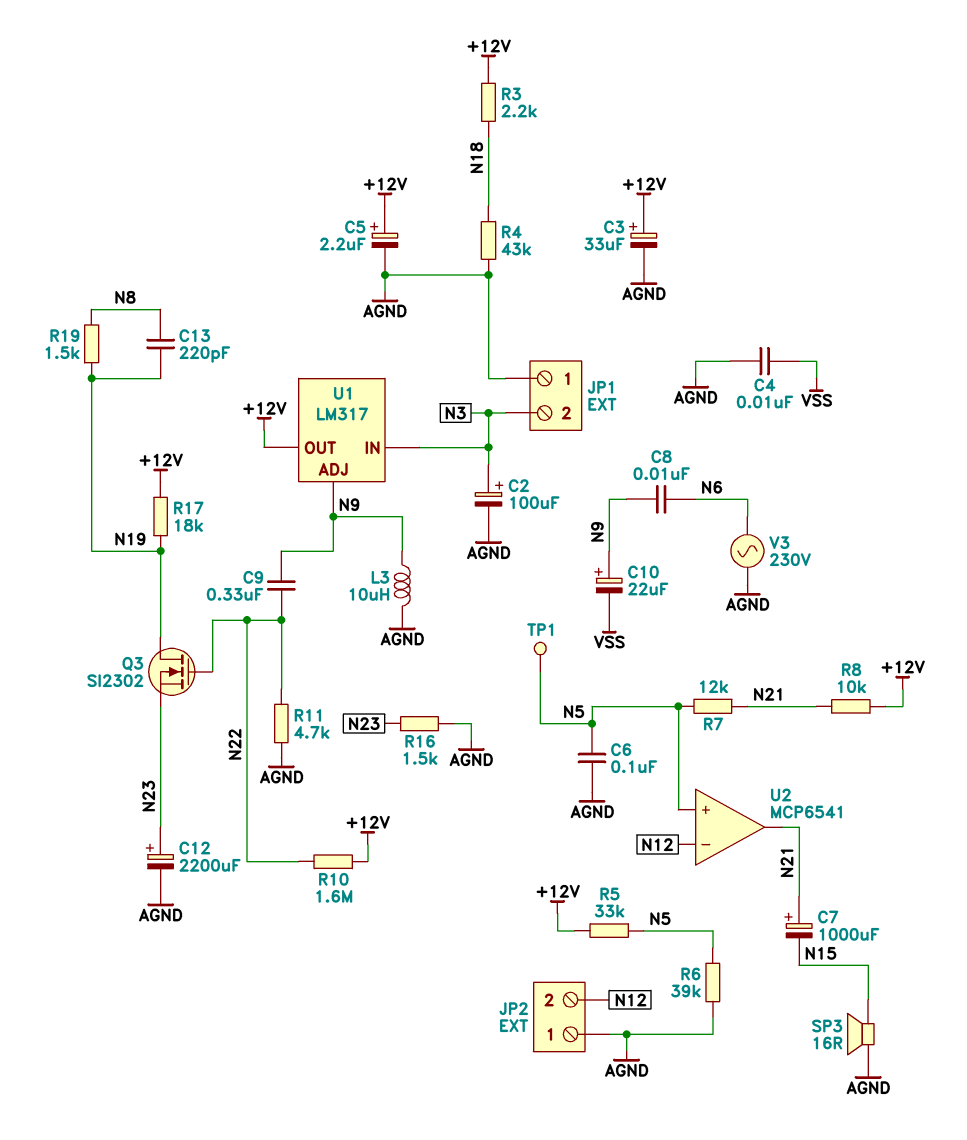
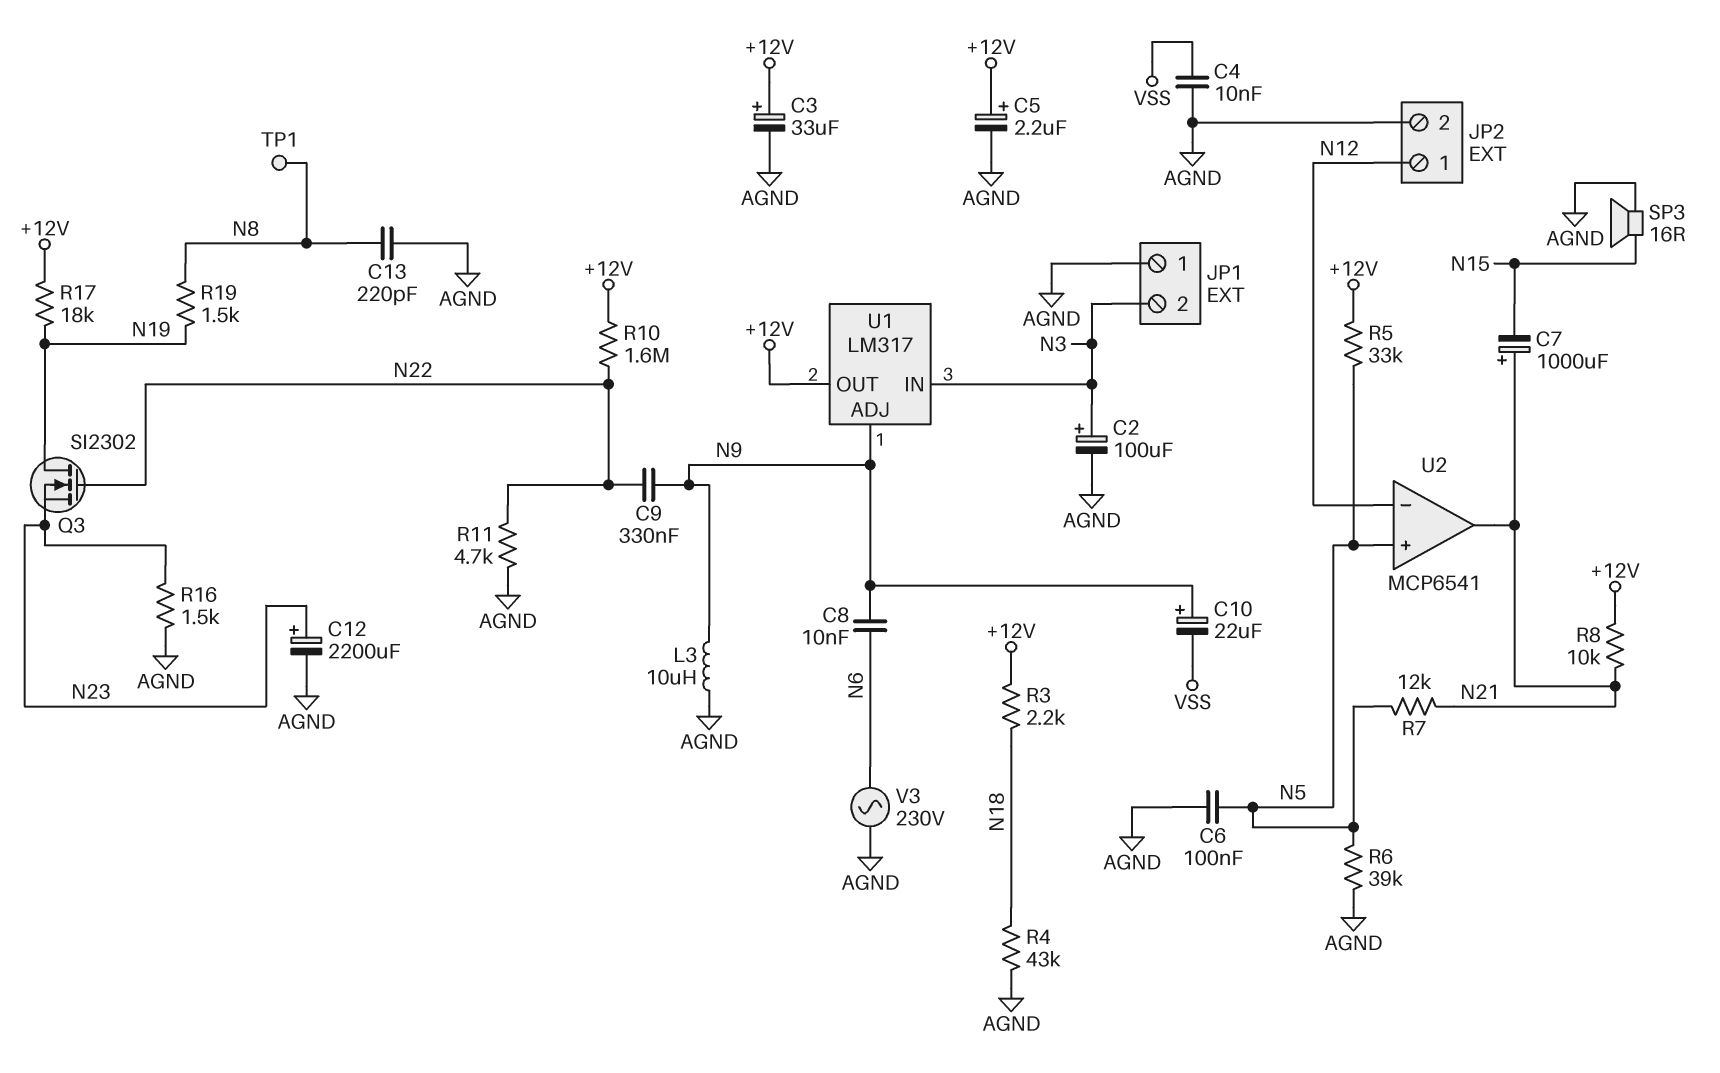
C13: 220pF (N8, N19) -> 220pF (AGND, N8)
JP2 pin 1: AGND -> N12
JP2 pin 2: N12 -> AGND
TP1: test point (N5) -> test point (N8)

